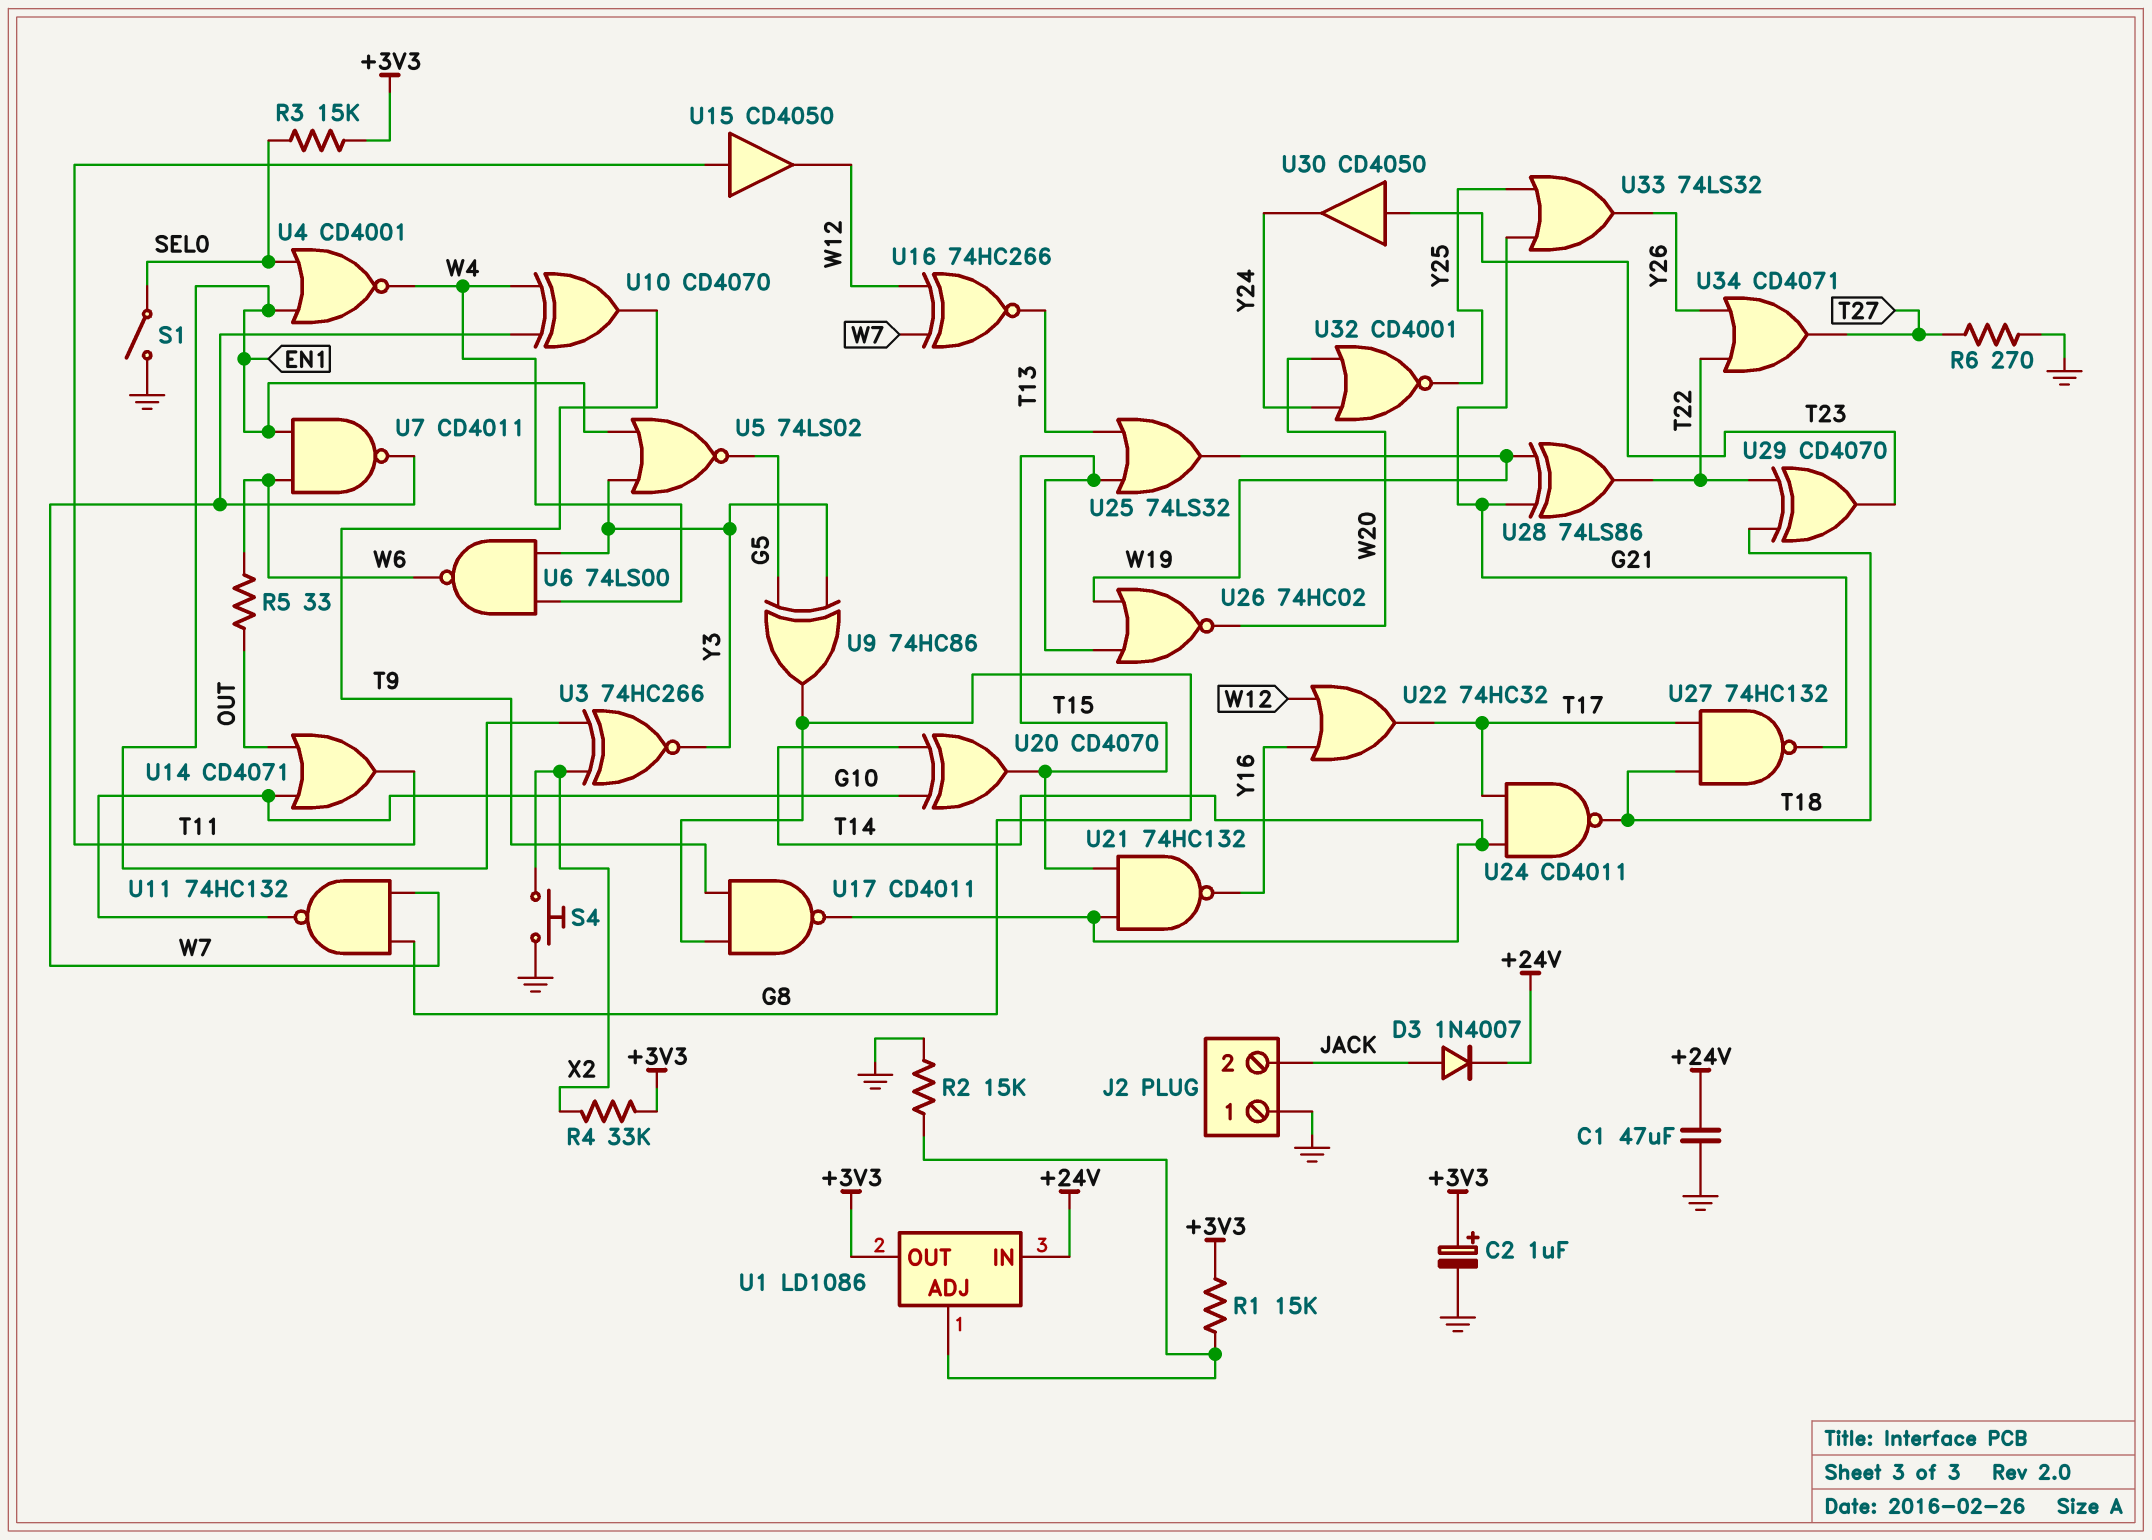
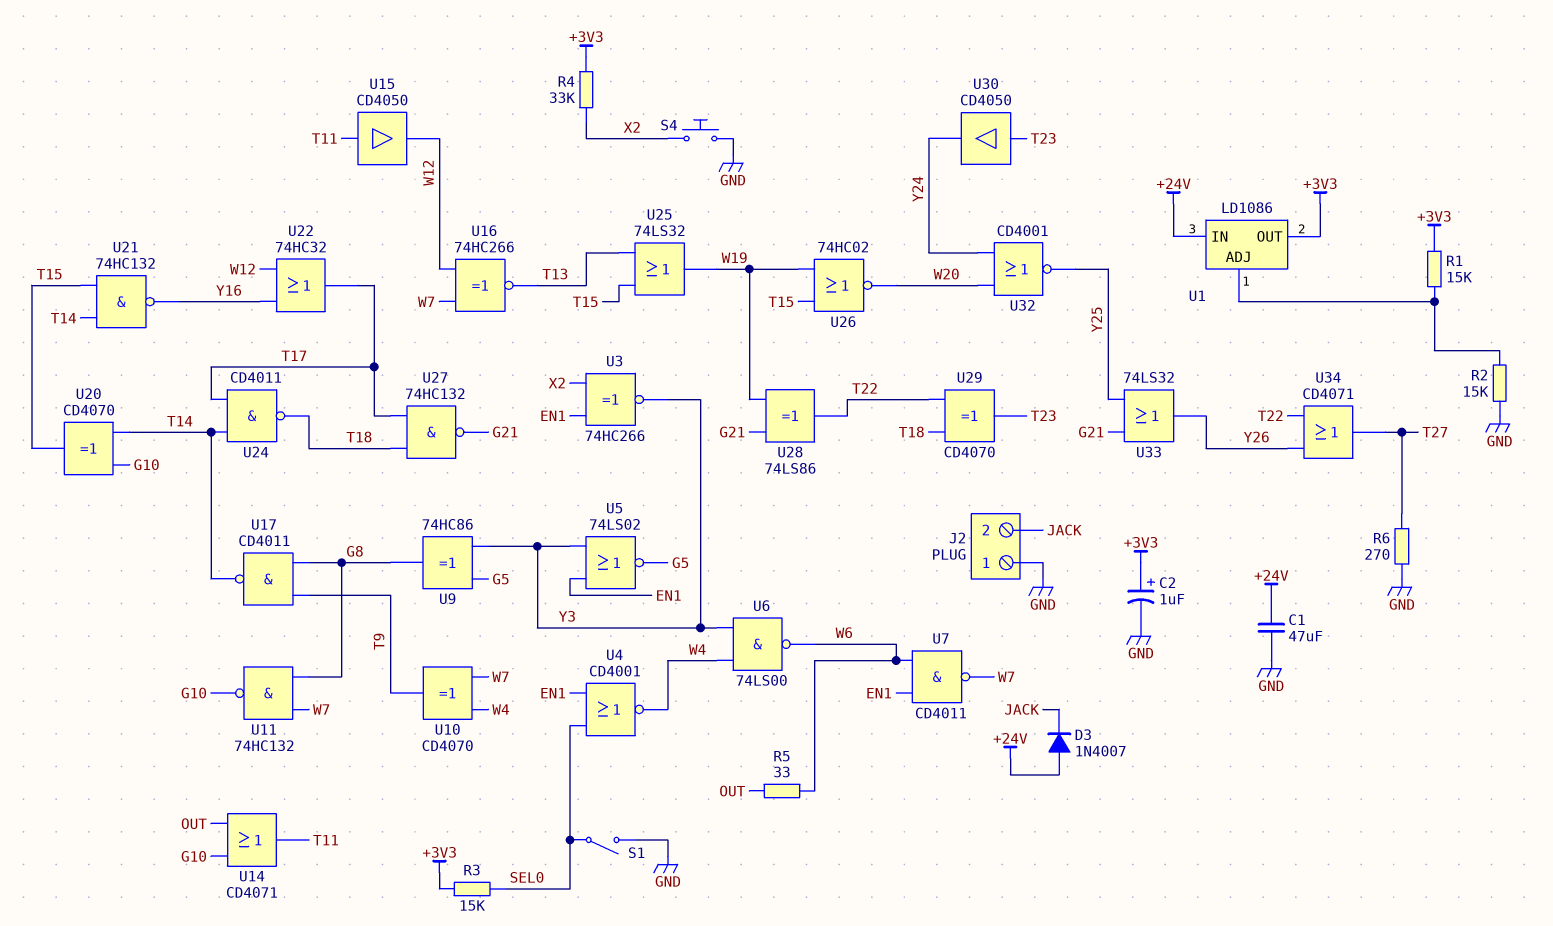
D3: diode 1N4007 (A JACK, K +24V) -> diode 1N4007 (A +24V, K JACK)

